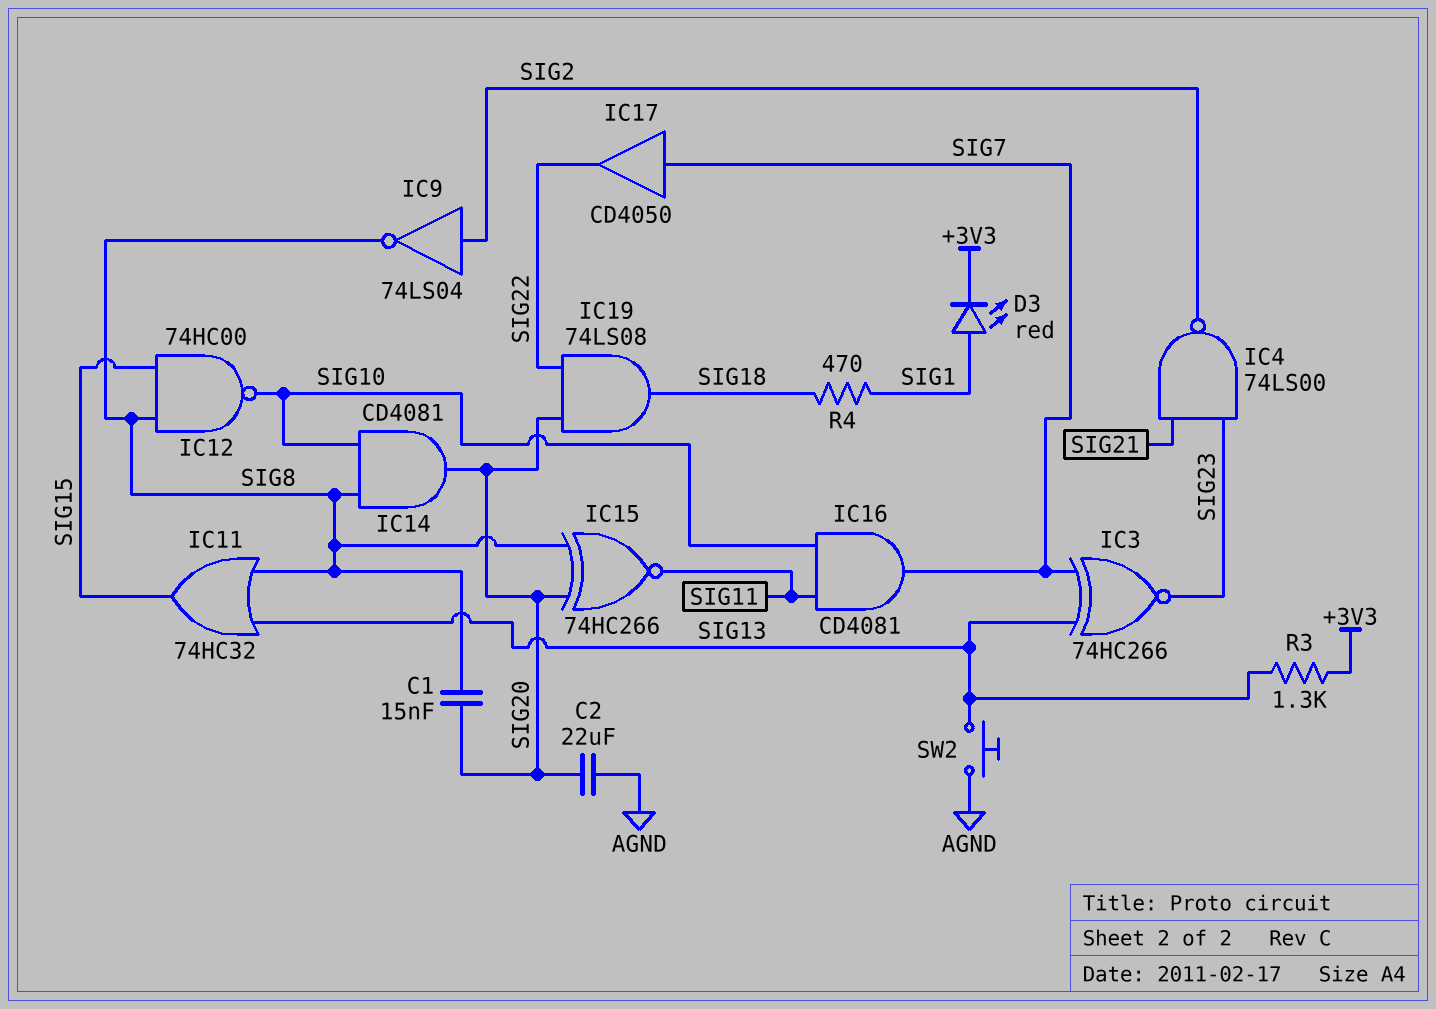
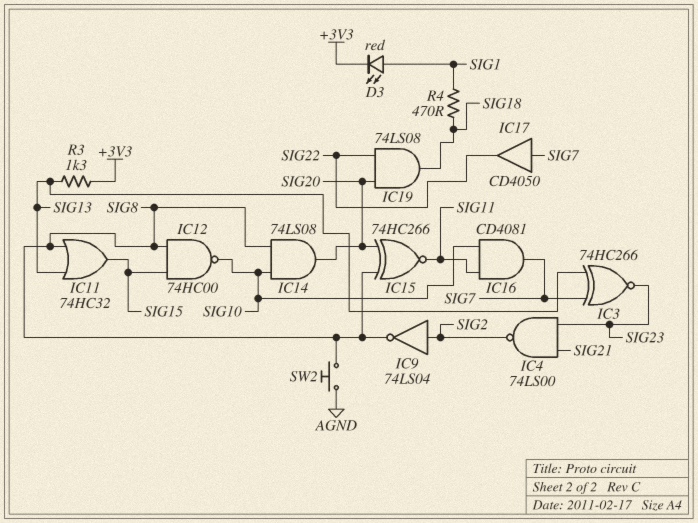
C1: 15nF (SIG8, SIG20) -> none
C2: 22uF (AGND, SIG20) -> none
IC14: AND CD4081 (in SIG8, in SIG10, out SIG20) -> AND 74LS08 (in SIG8, in SIG10, out SIG20)
SW2: button (AGND, SIG13) -> button (AGND, SIG8)

